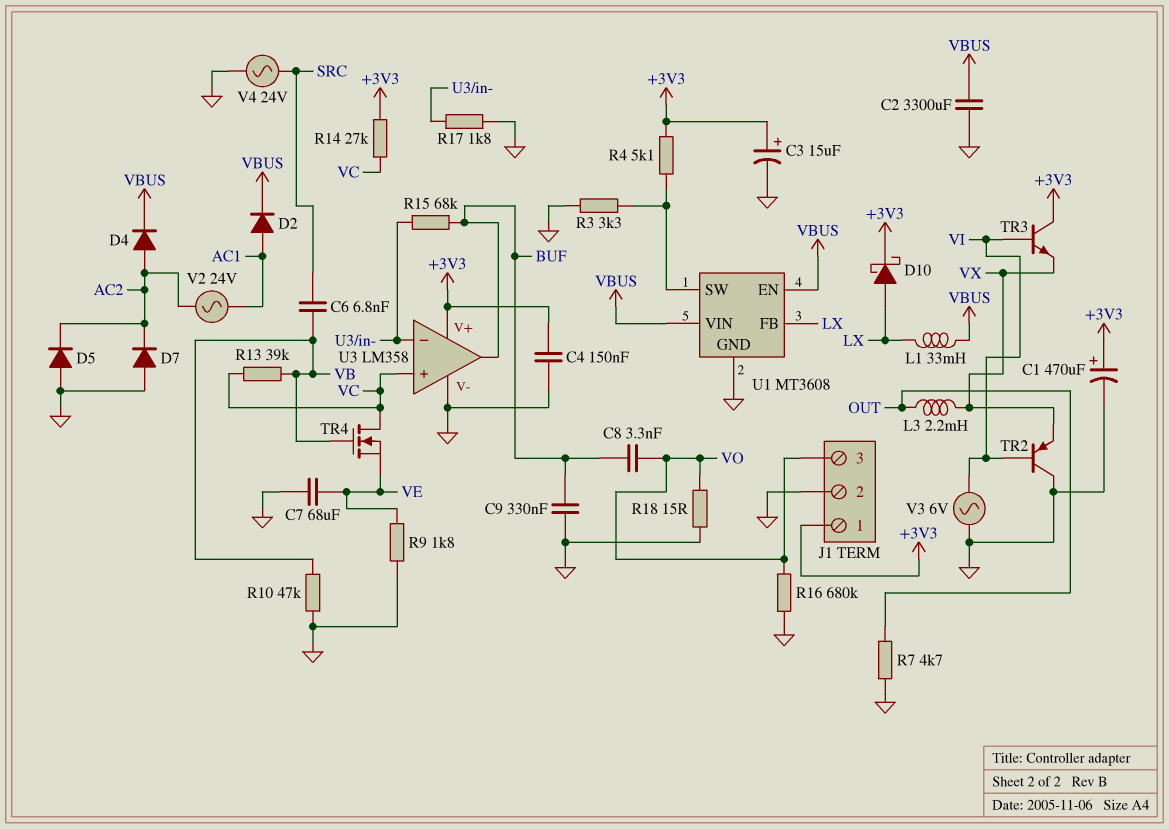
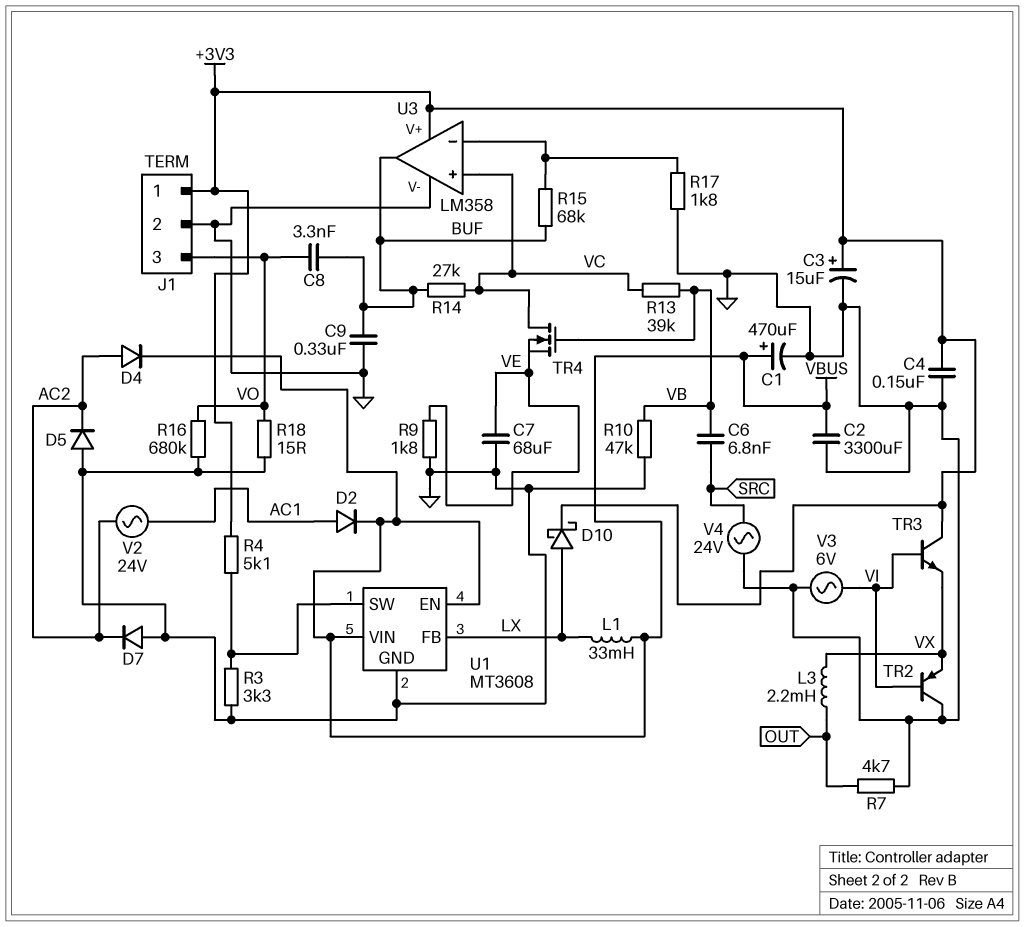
C1: 470uF (plus +3V3, minus GND) -> 470uF (plus VBUS, minus GND)
R14: 27k (+3V3, VC) -> 27k (BUF, VC)

